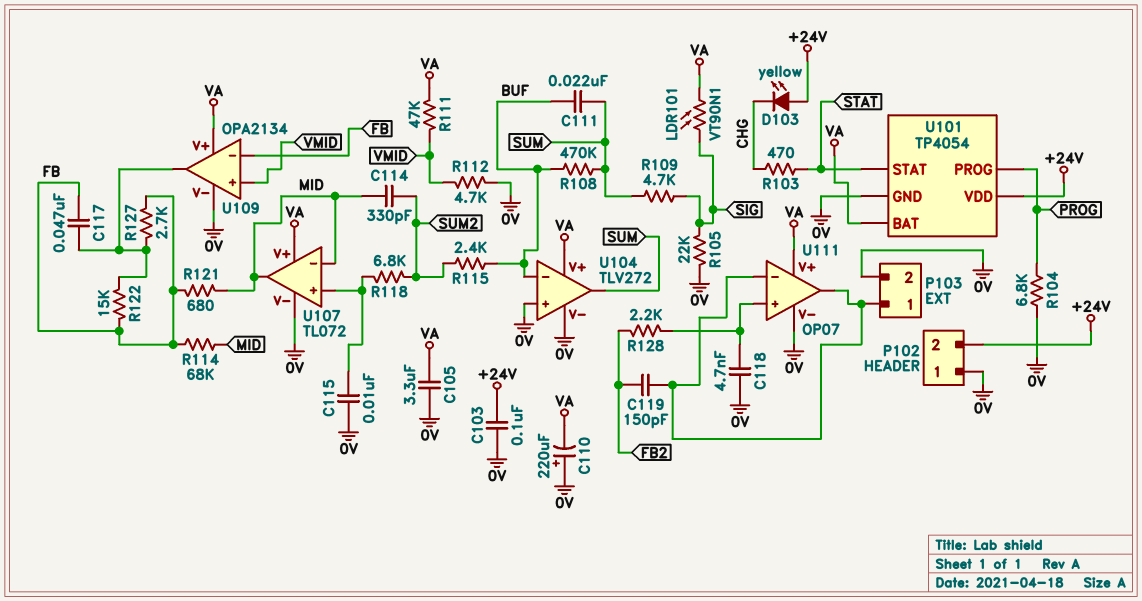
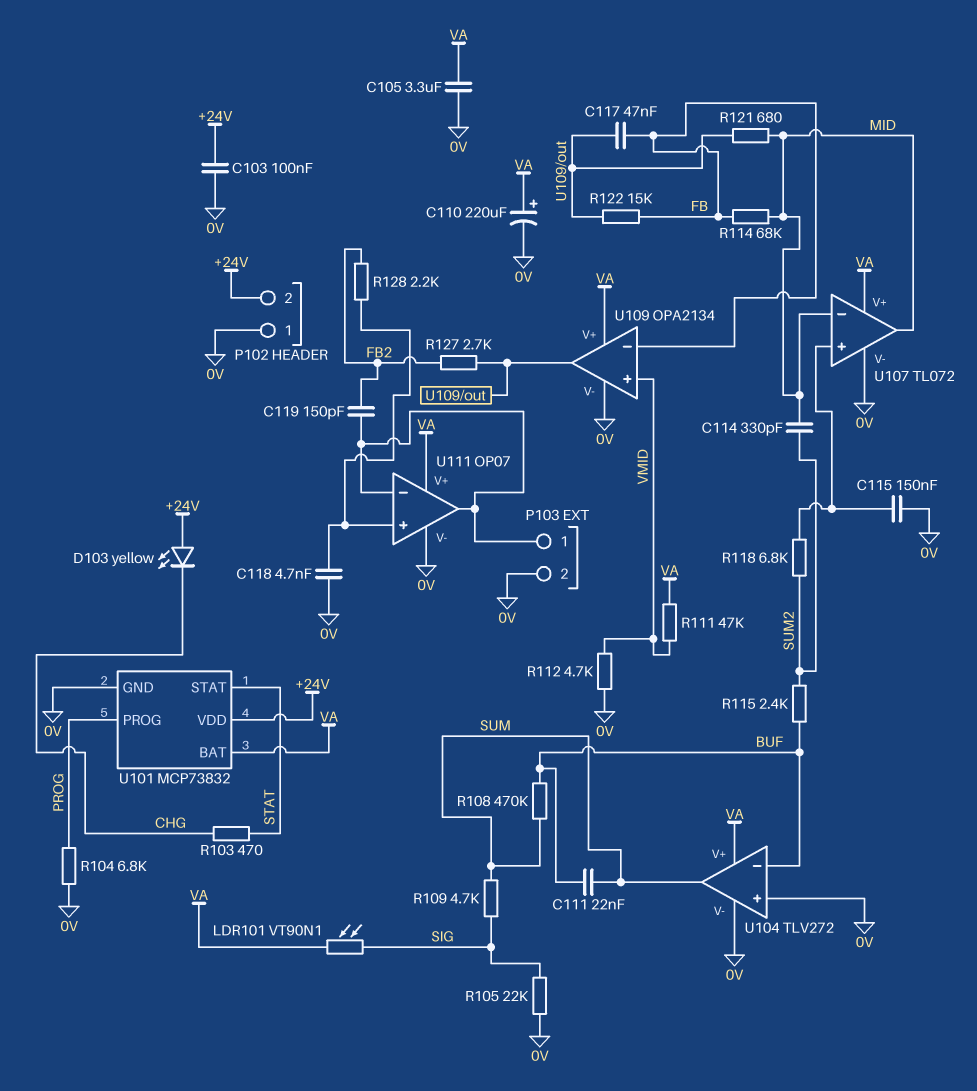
C110: 220uF (plus 0V, minus VA) -> 220uF (plus VA, minus 0V)
C115: 10nF (0V, U107/in+) -> 150nF (0V, U107/in+)
R121: 680 (FB, MID) -> 680 (MID, U109/out)
R127: 2.7k (FB, U109/out) -> 2.7k (FB2, U109/out)
U101: TP4054 -> MCP73832

